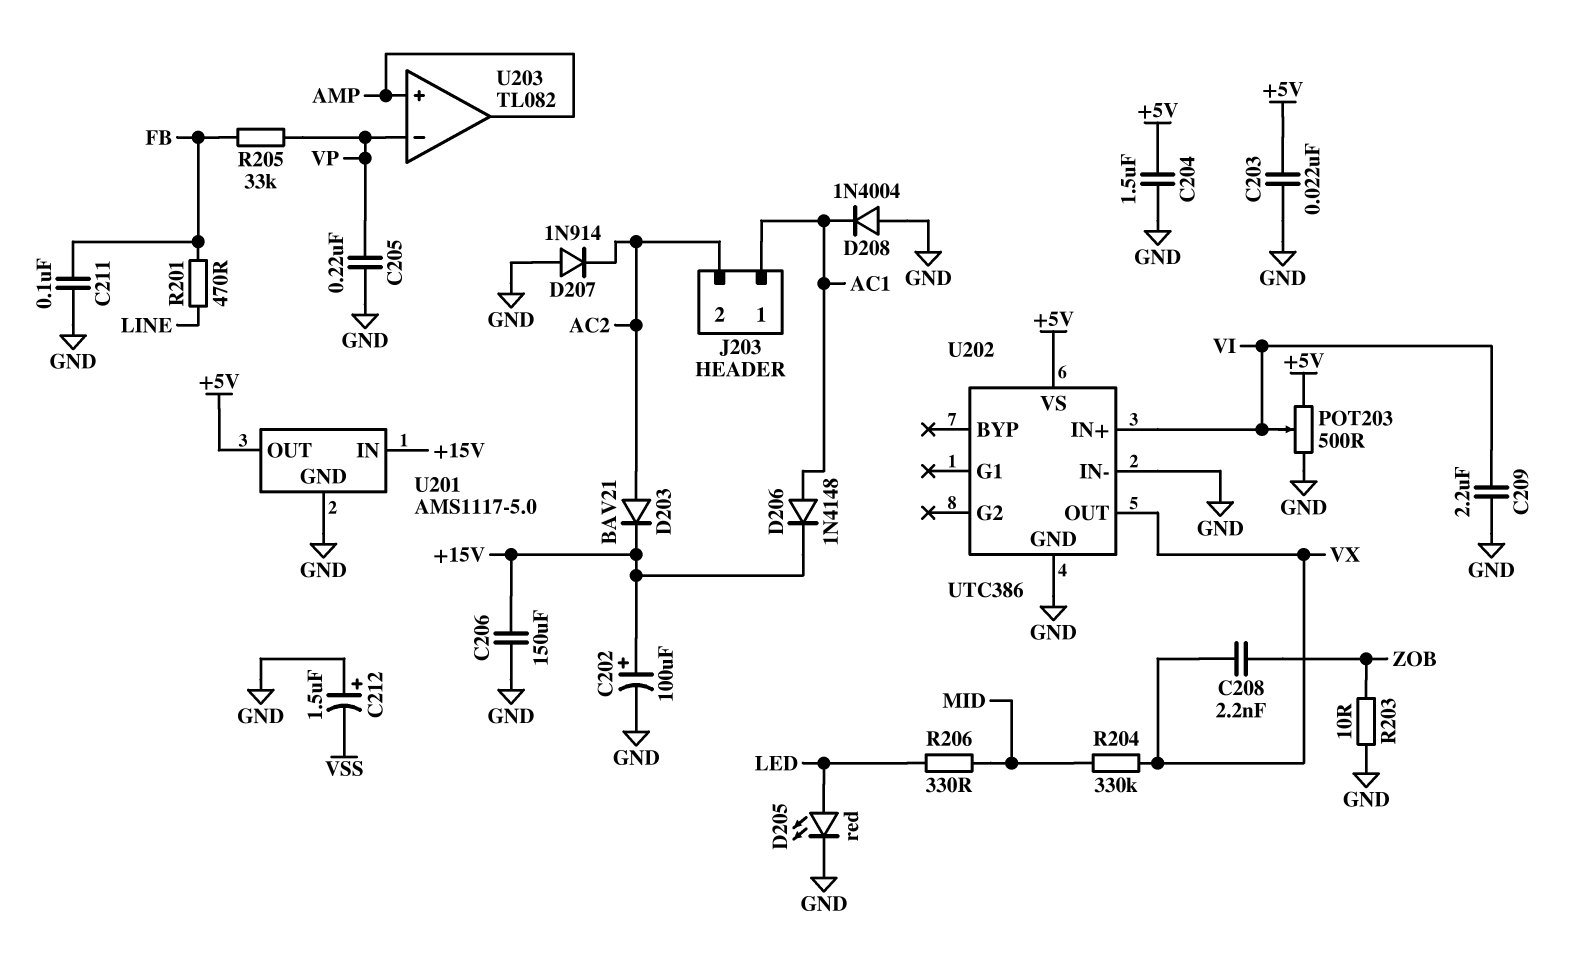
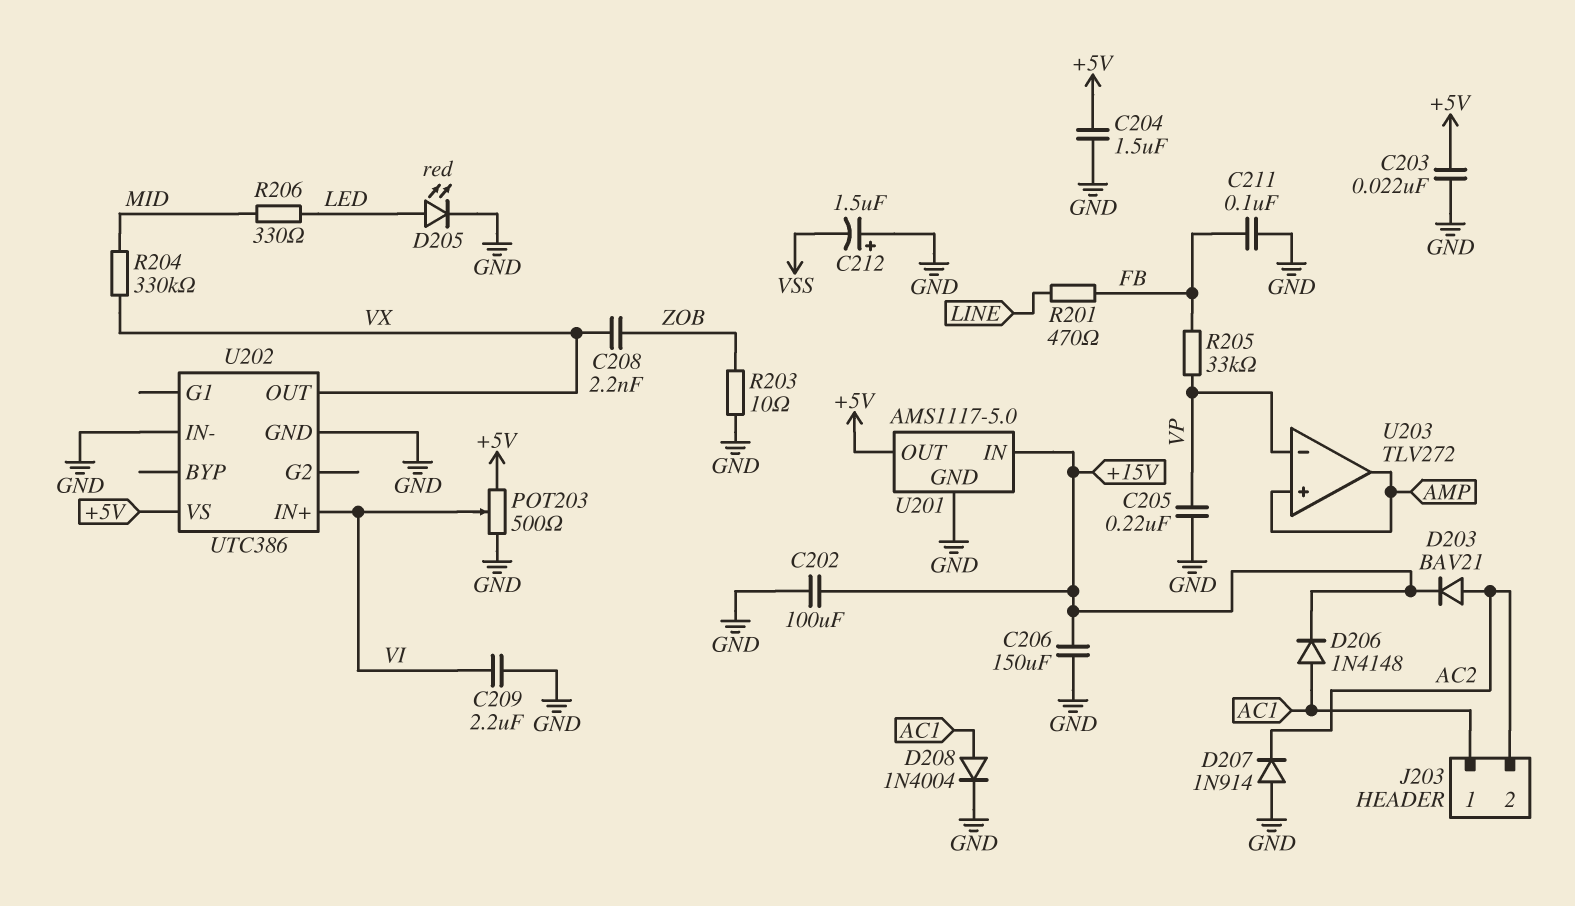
C202: 100uF (plus +15V, minus GND) -> 100uF (+15V, GND)
D208: diode 1N4004 (A GND, K AC1) -> diode 1N4004 (A AC1, K GND)
U203: TL082 -> TLV272

